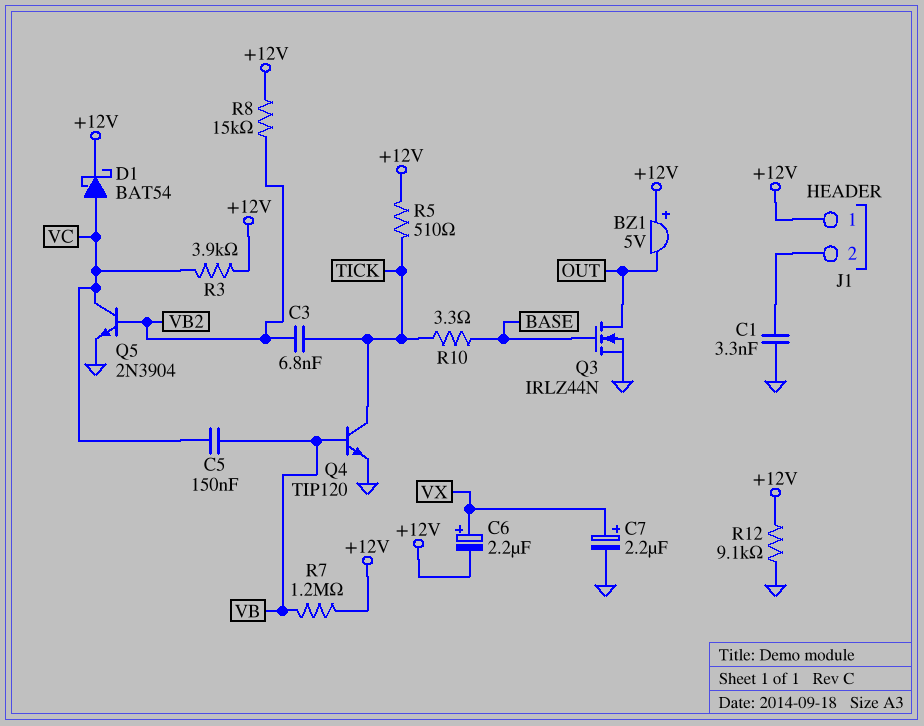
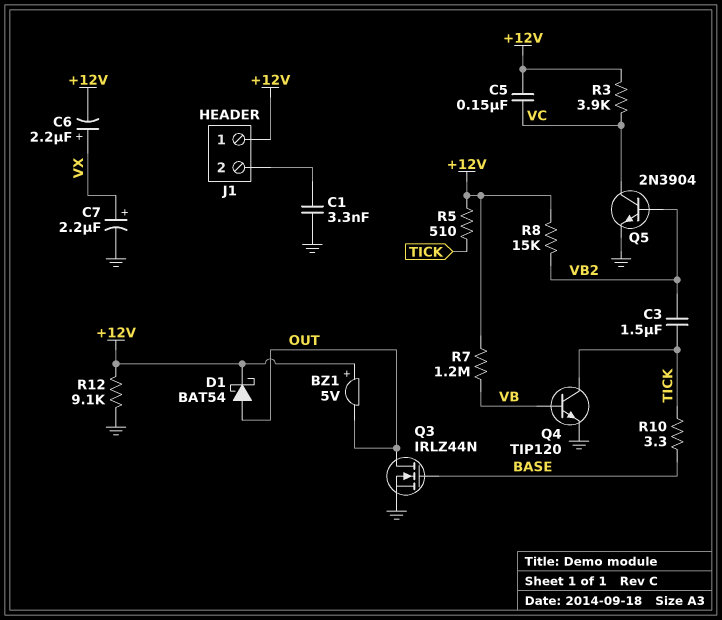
C3: 6.8nF (TICK, VB2) -> 1.5uF (TICK, VB2)
C5: 150nF (VB, VC) -> 150nF (+12V, VC)
D1: schottky BAT54 (A VC, K +12V) -> schottky BAT54 (A OUT, K +12V)

